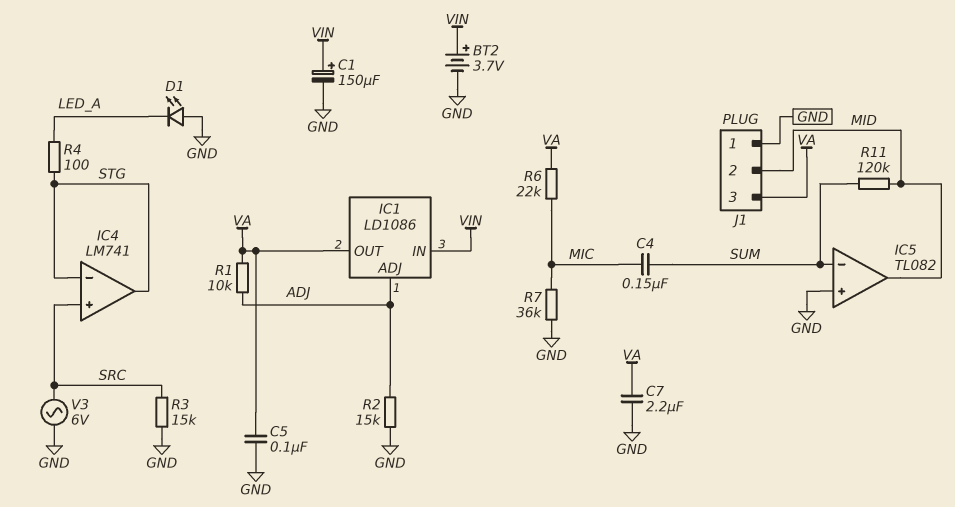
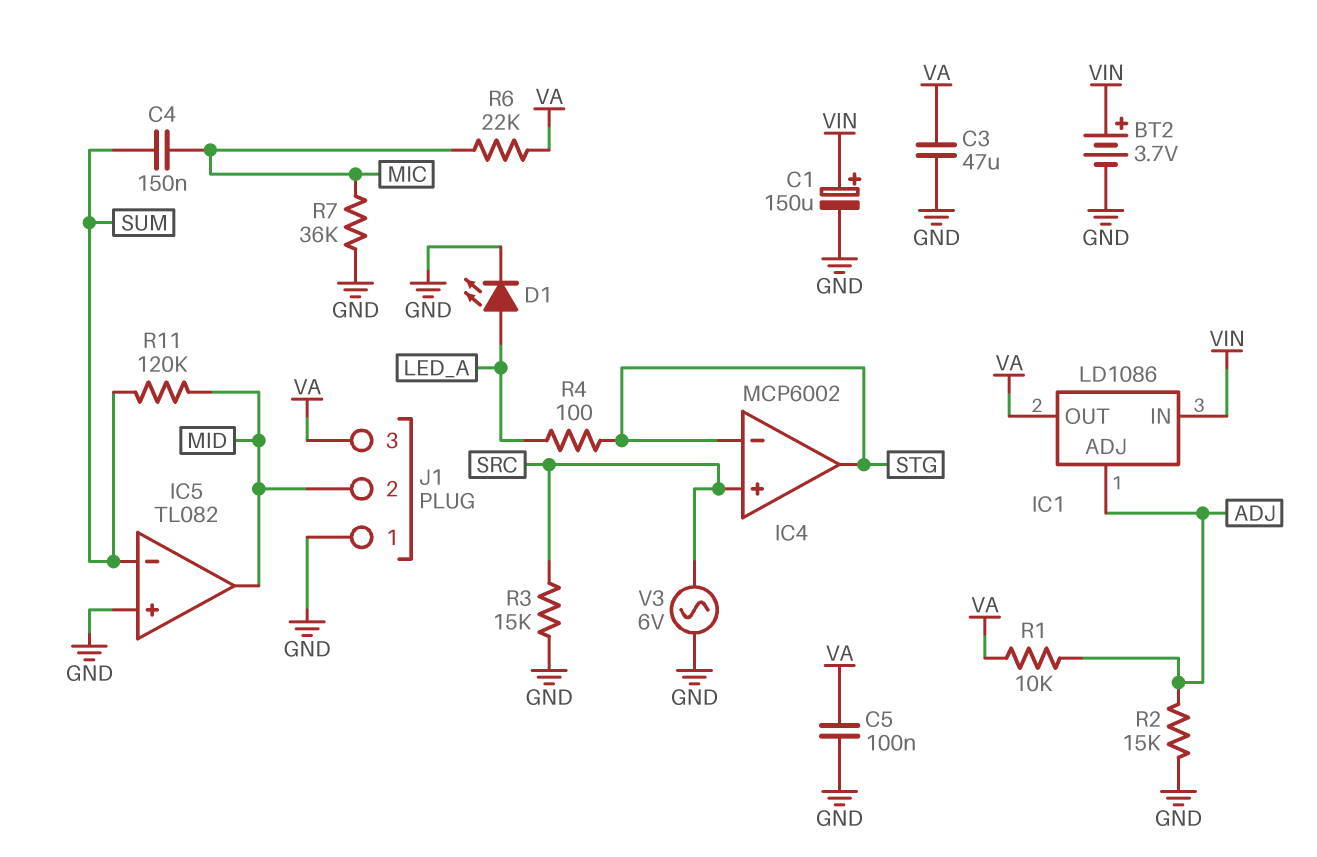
C3: none -> 47uF (GND, VA)
C7: 2.2uF (GND, VA) -> none
D1: LED (A GND, K LED_A) -> LED (A LED_A, K GND)
IC4: LM741 -> MCP6002

